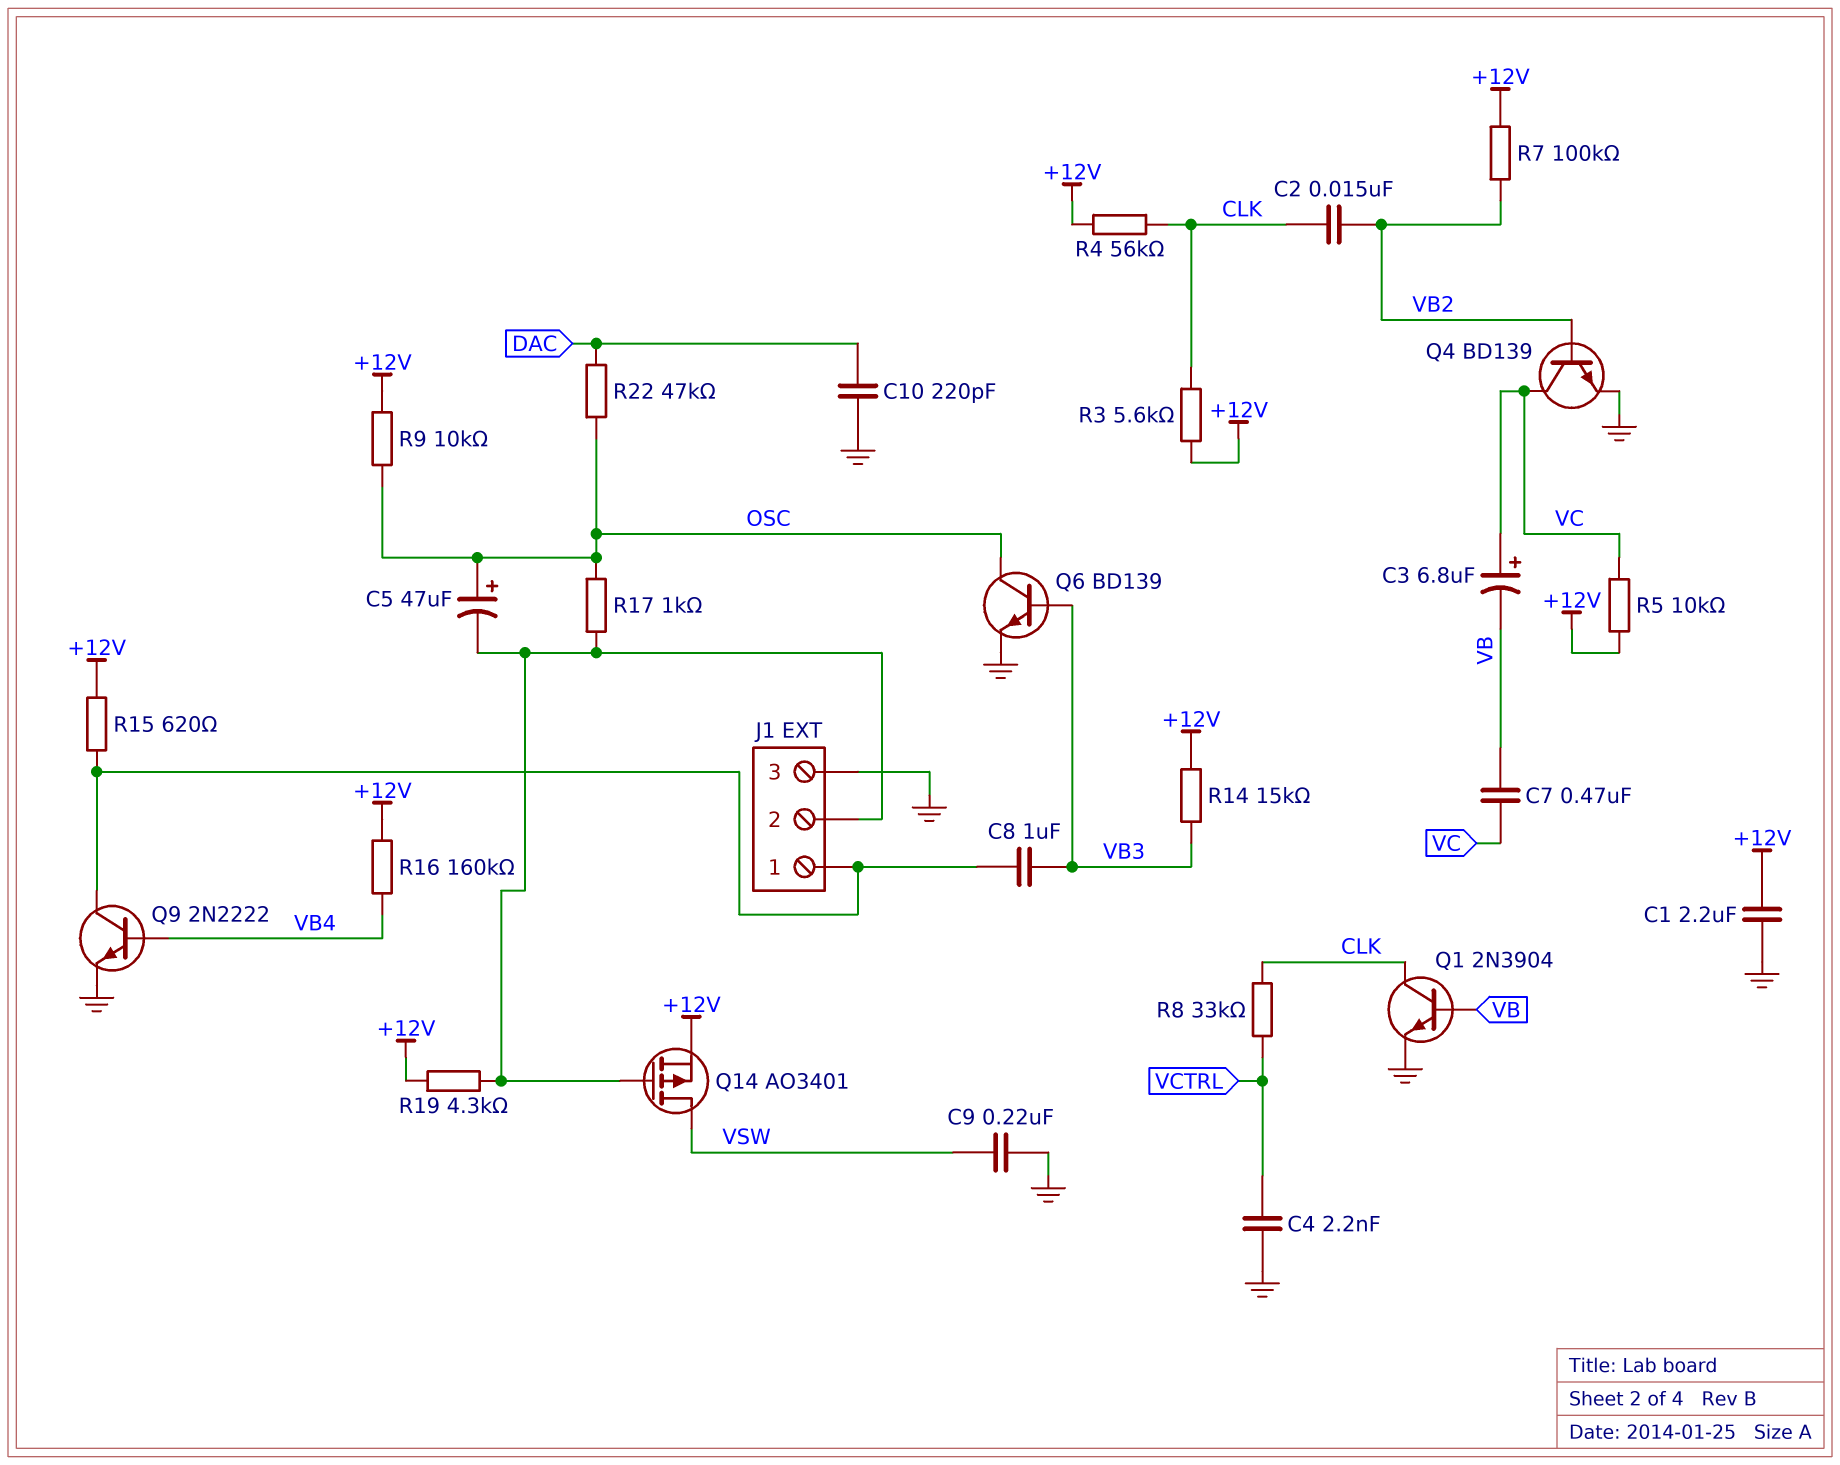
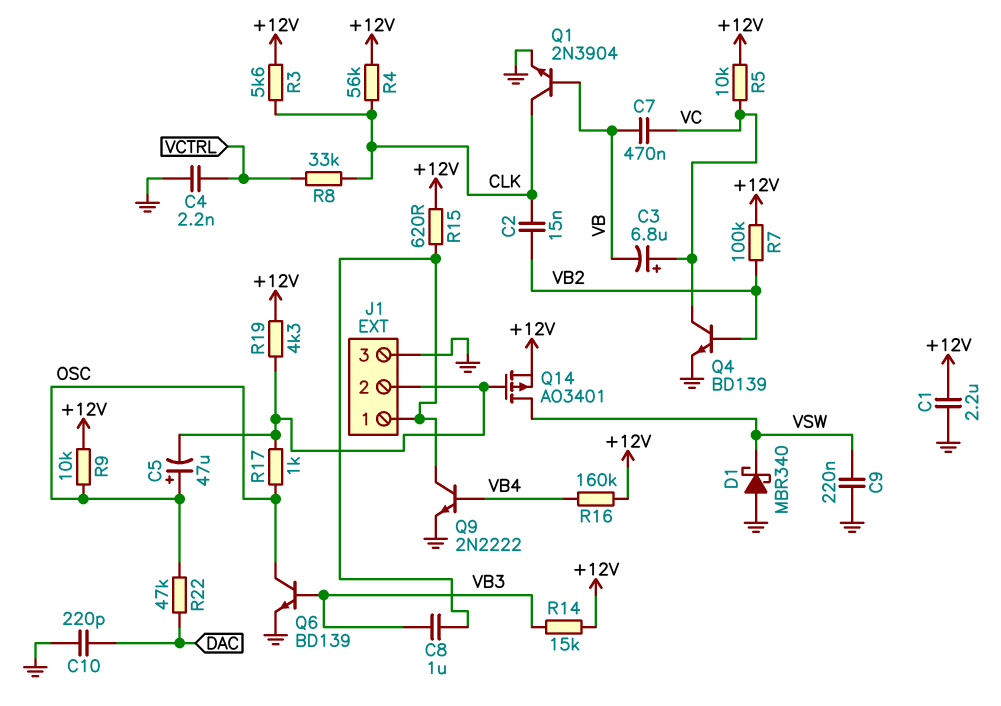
D1: none -> schottky MBR340 (A GND, K VSW)

